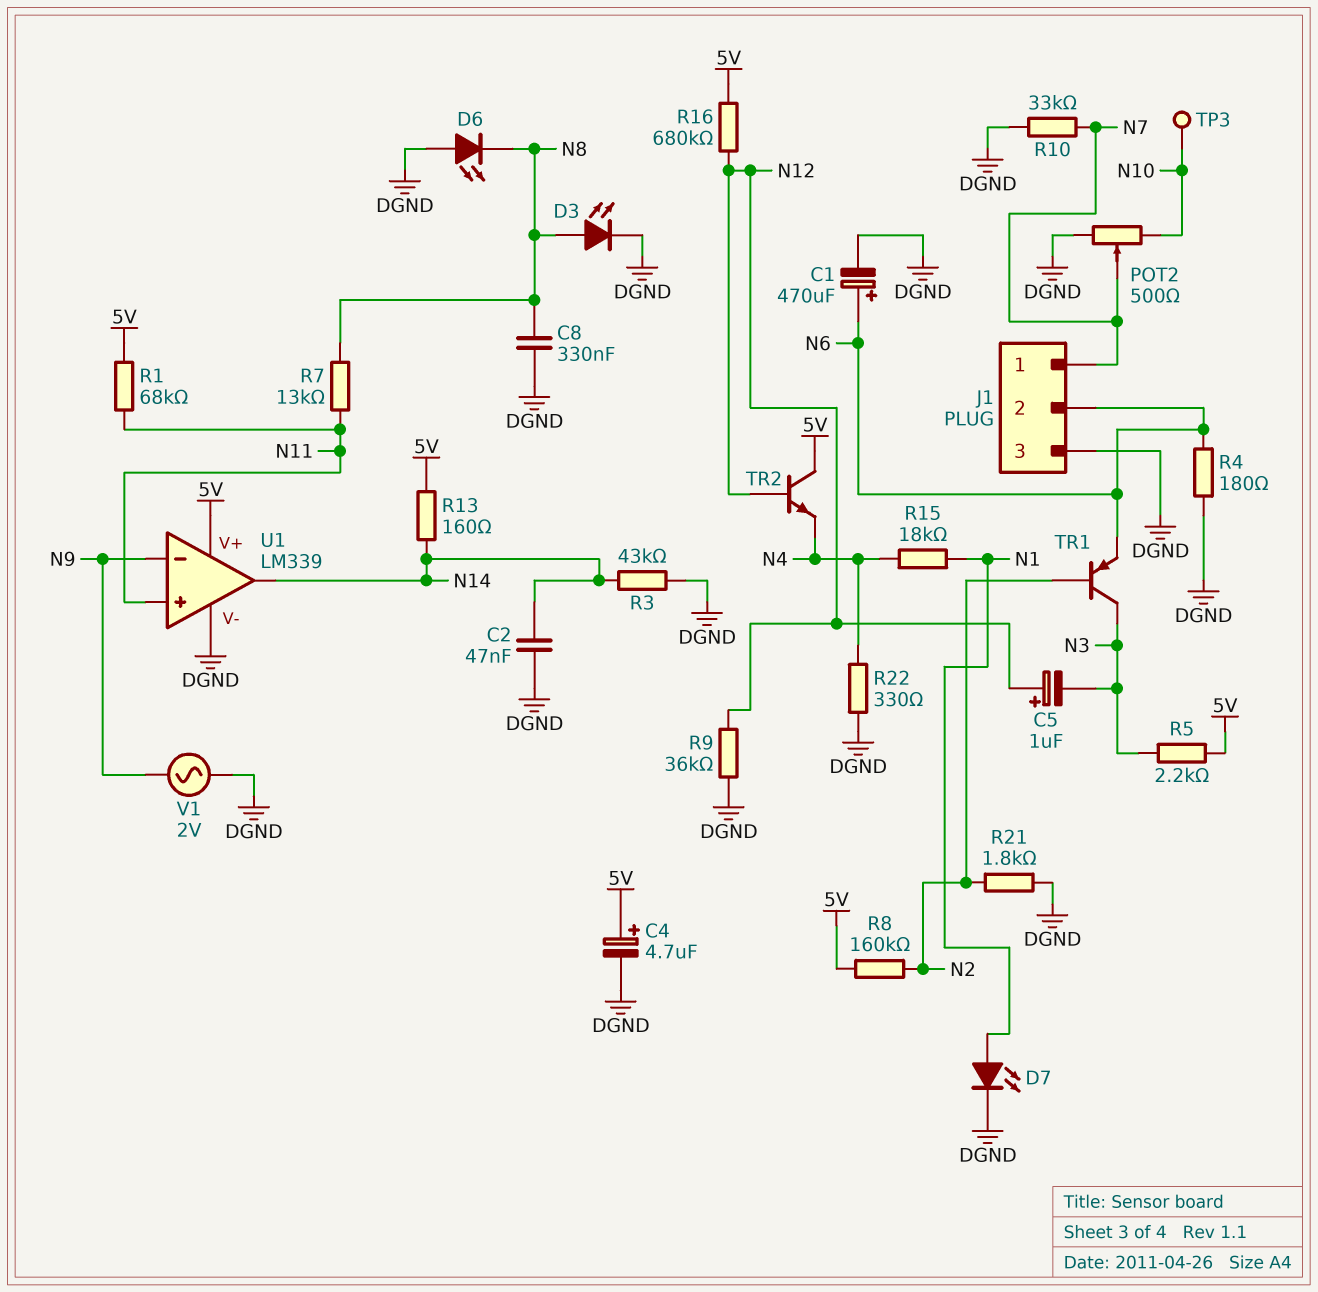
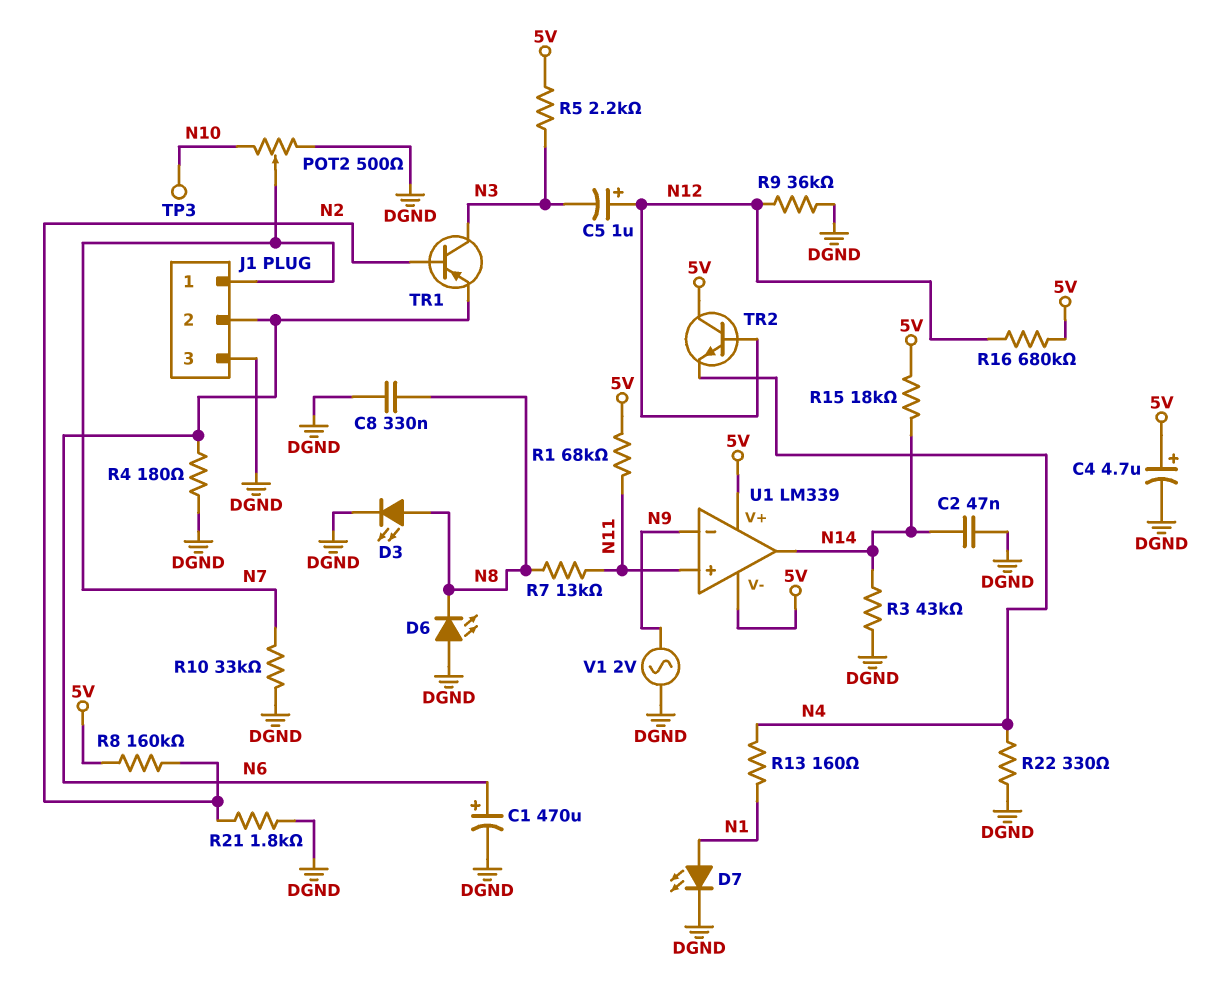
R13: 160 (5V, N14) -> 160 (N1, N4)
R15: 18k (N1, N4) -> 18k (5V, N14)
U1 pin V-: DGND -> 5V

